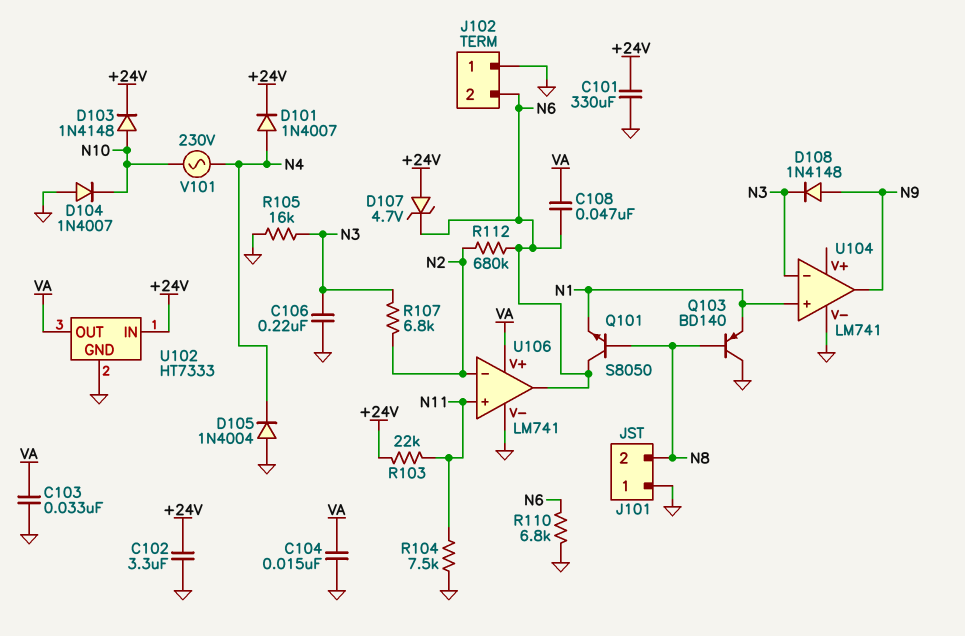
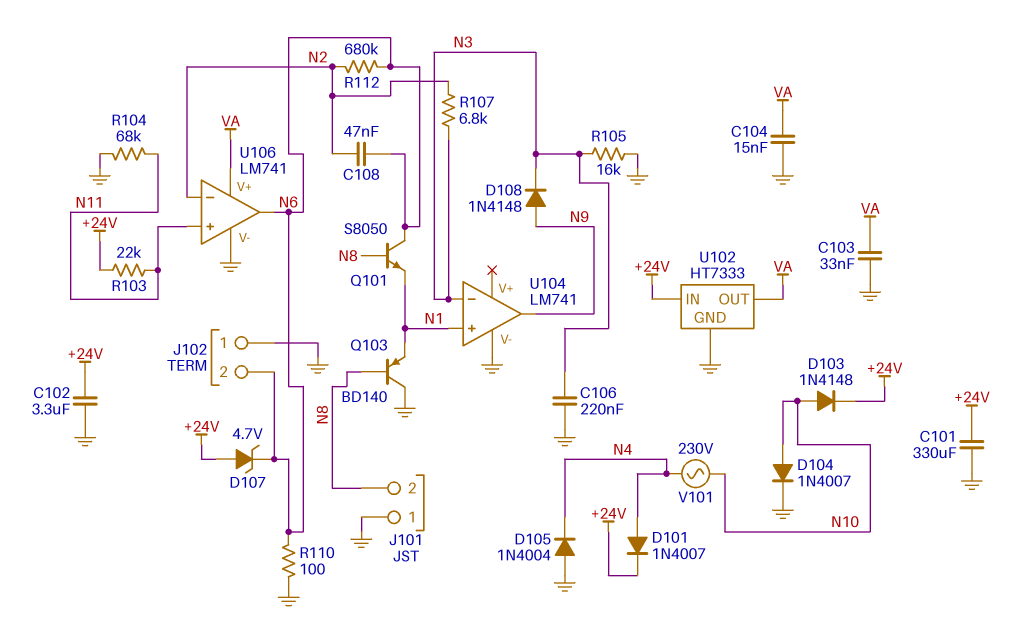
C108: 47nF (N6, VA) -> 47nF (N2, N6)
D104: diode 1N4007 (A GND, K N10) -> diode 1N4007 (A N10, K GND)
R104: 7.5k (GND, N11) -> 68k (GND, N11)
R110: 6.8k (GND, N6) -> 100 (GND, N6)

